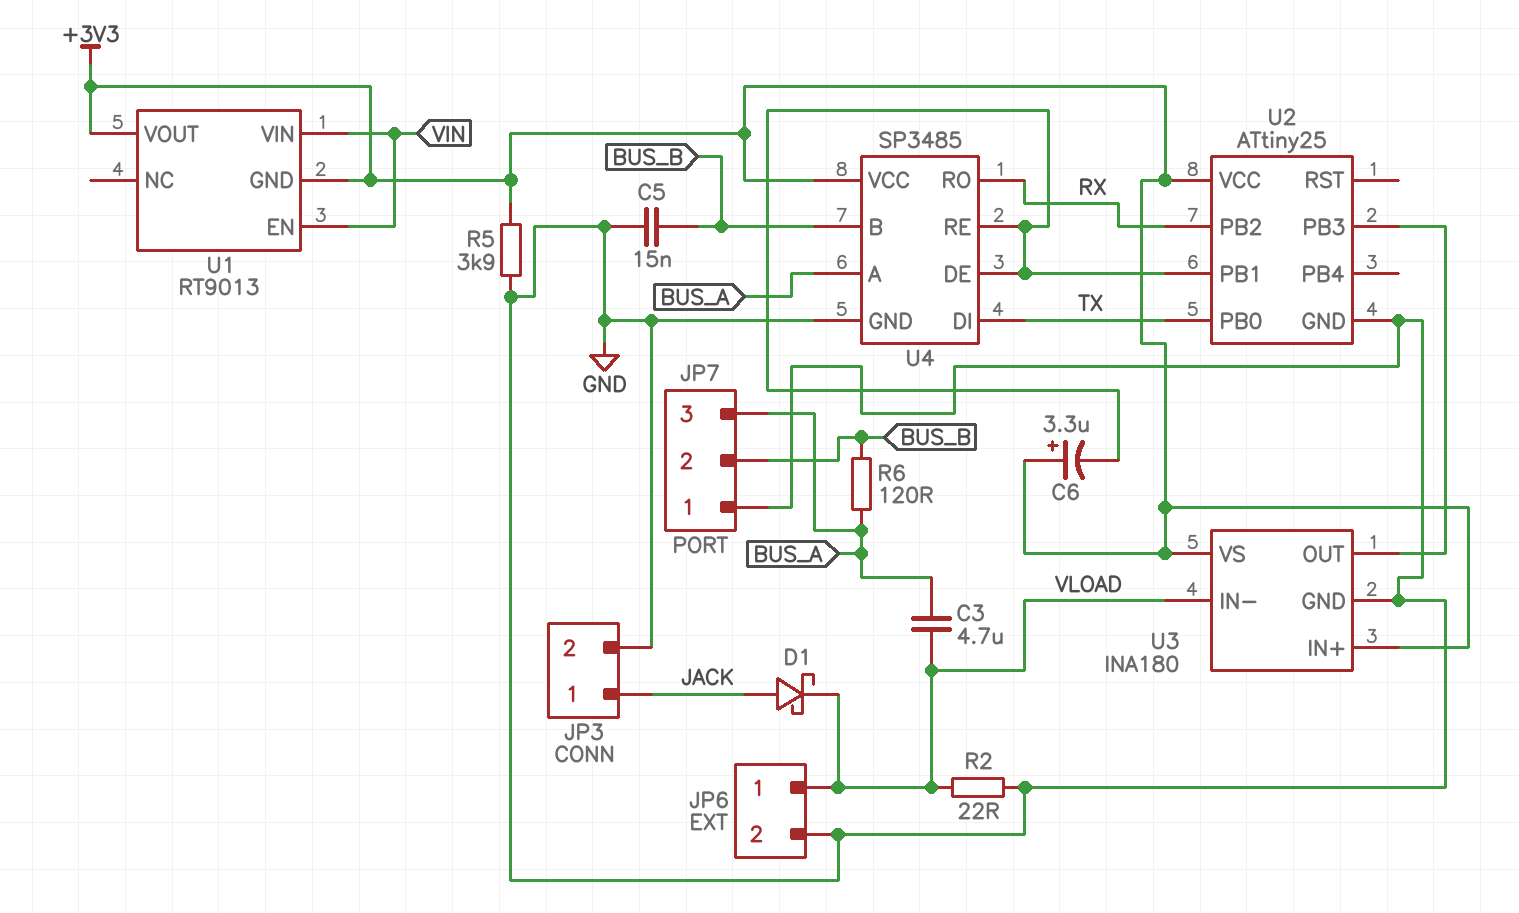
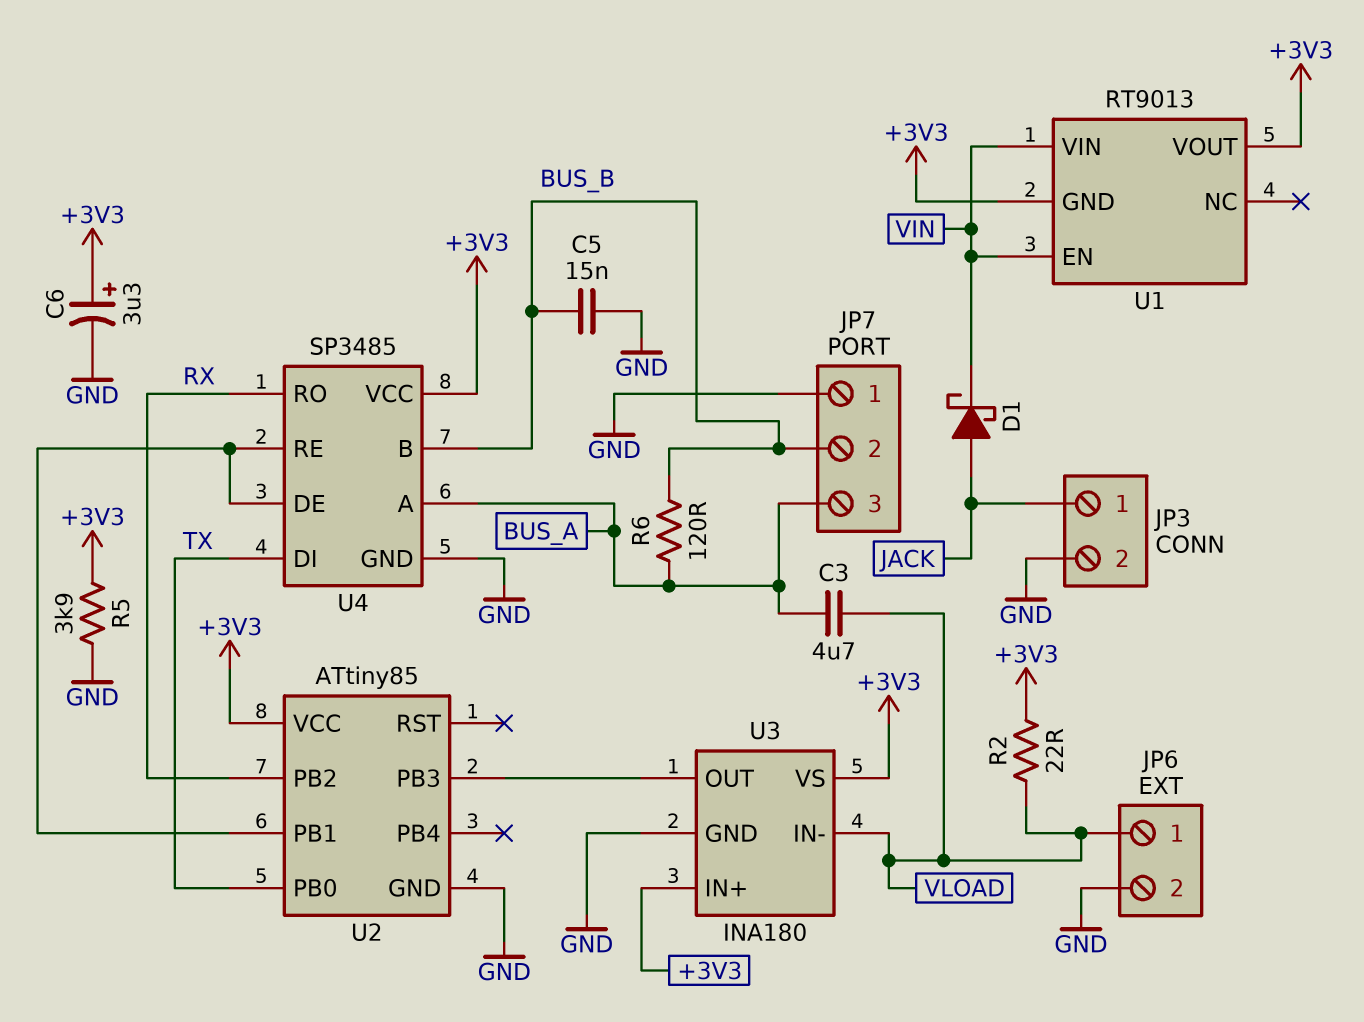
C6: 3.3uF (plus +3V3, minus U2/PB1) -> 3.3uF (plus +3V3, minus GND)
D1: schottky (A JACK, K VLOAD) -> schottky (A JACK, K VIN)
R2: 22 (GND, VLOAD) -> 22 (+3V3, VLOAD)
U2: ATtiny25 -> ATtiny85

